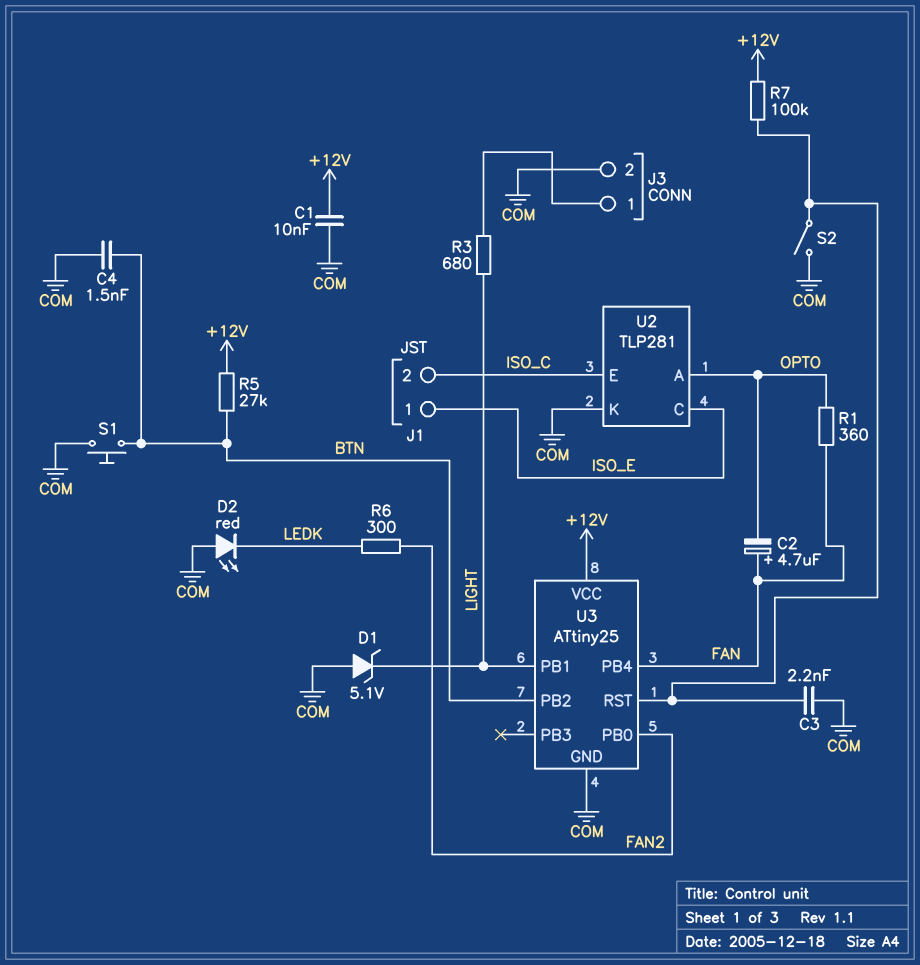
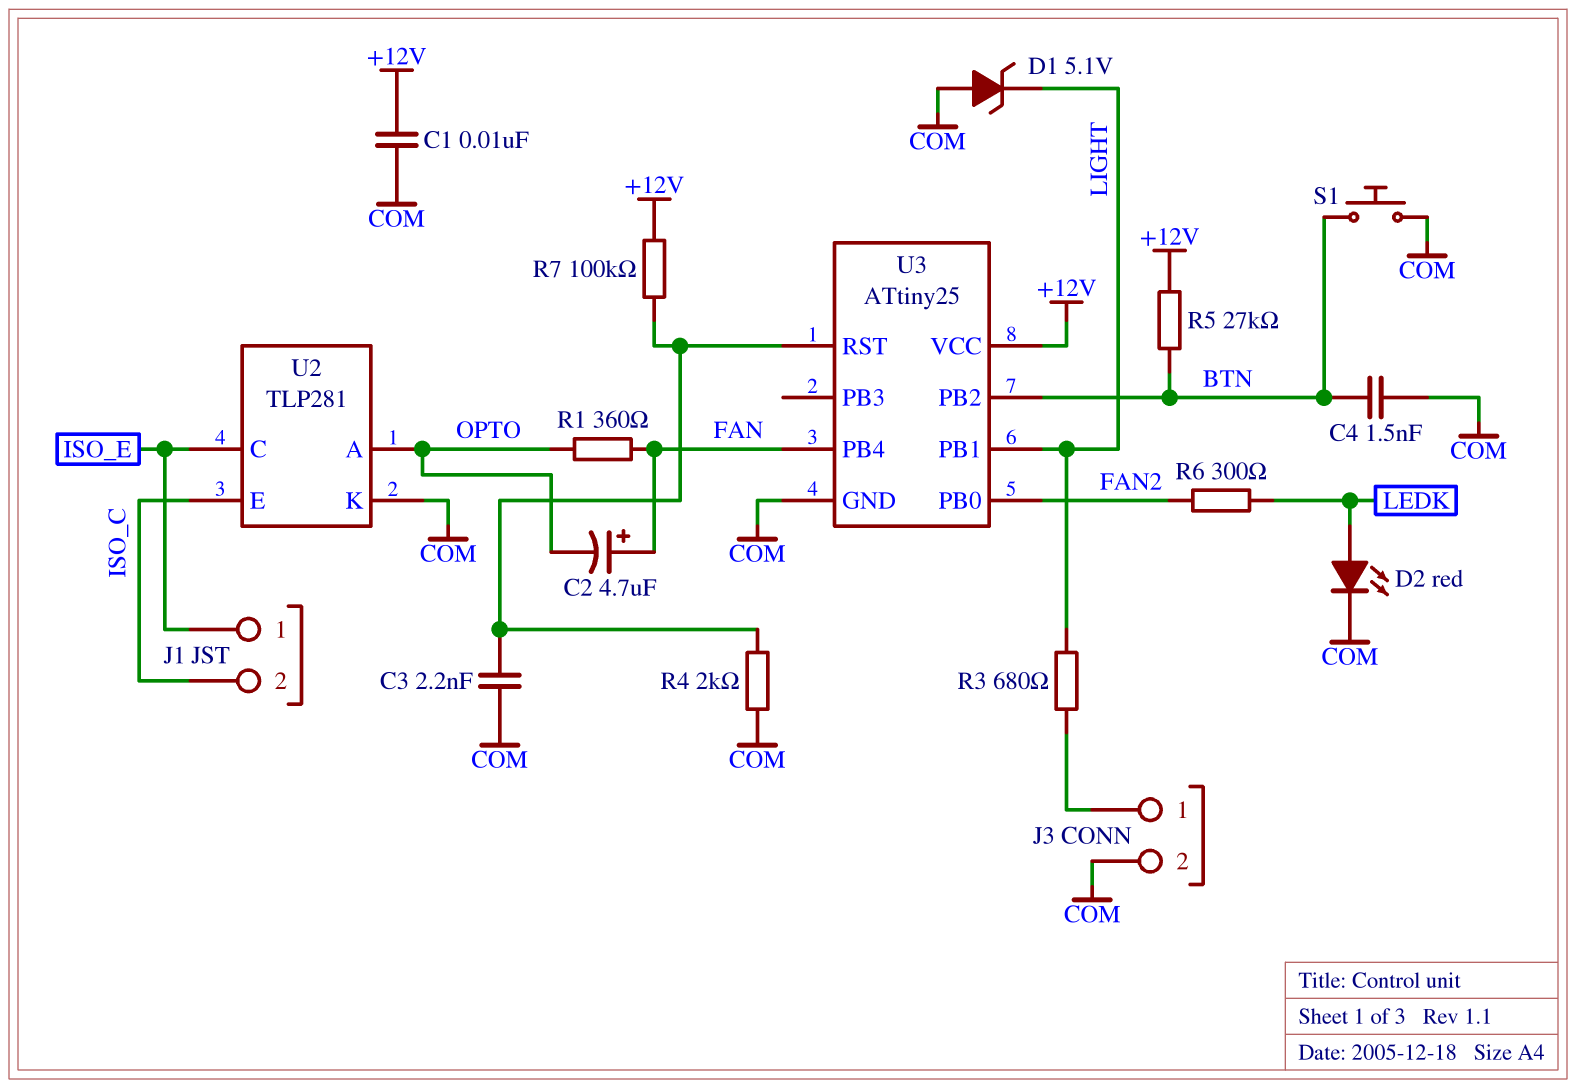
D2: LED red (A COM, K LEDK) -> LED red (A LEDK, K COM)
R4: none -> 2k (COM, U3/RST)
S2: switch (COM, U3/RST) -> none

